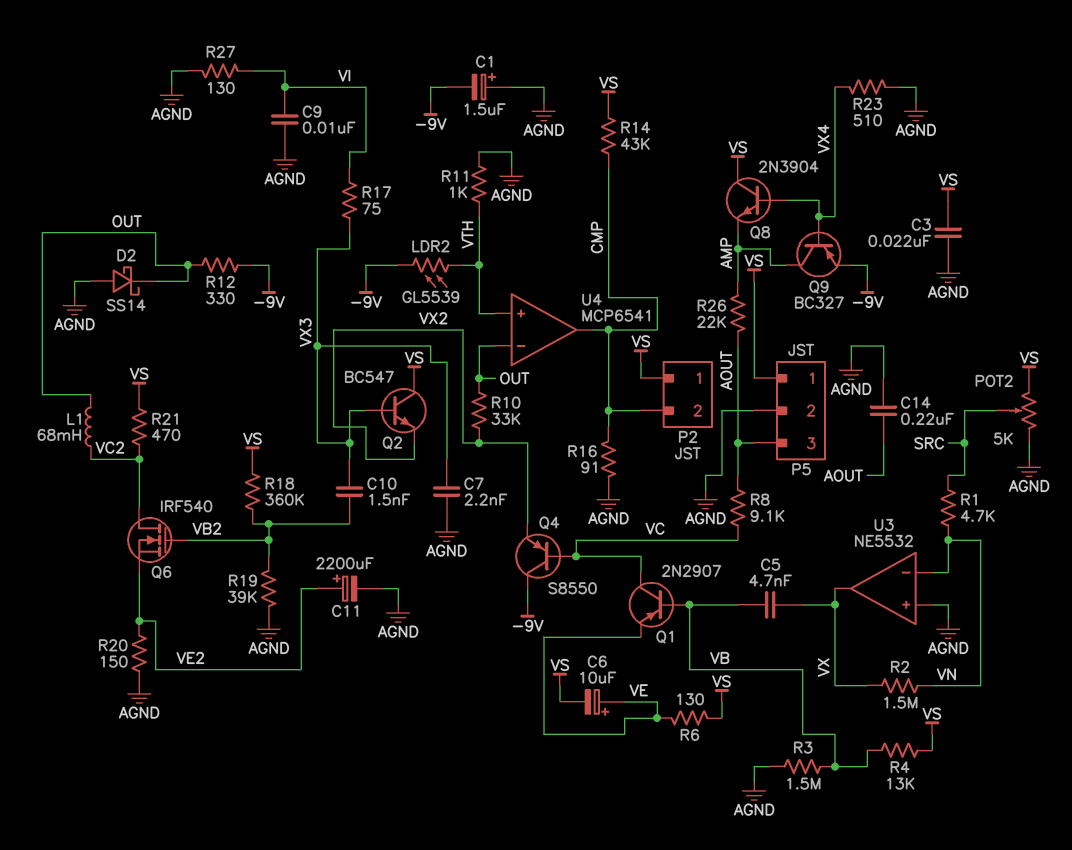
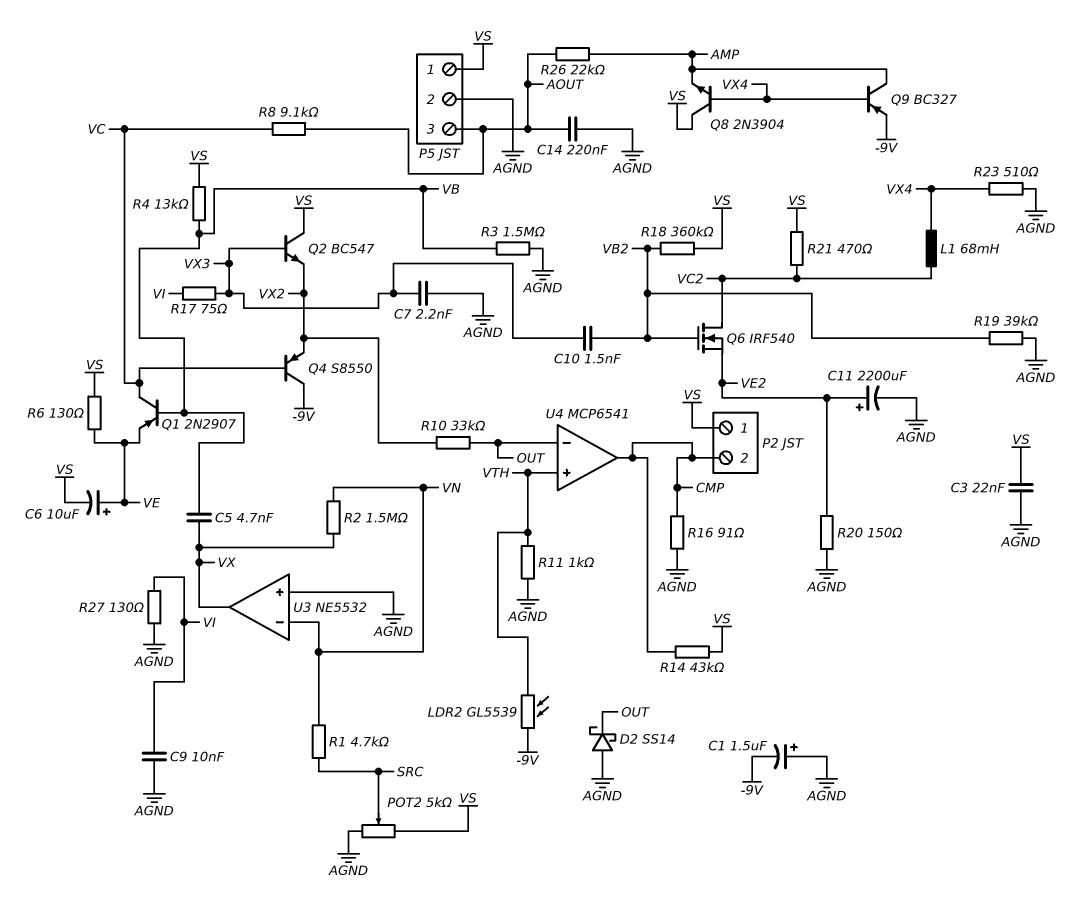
L1: 68mH (OUT, VC2) -> 68mH (VC2, VX4)
R12: 330 (-9V, OUT) -> none

